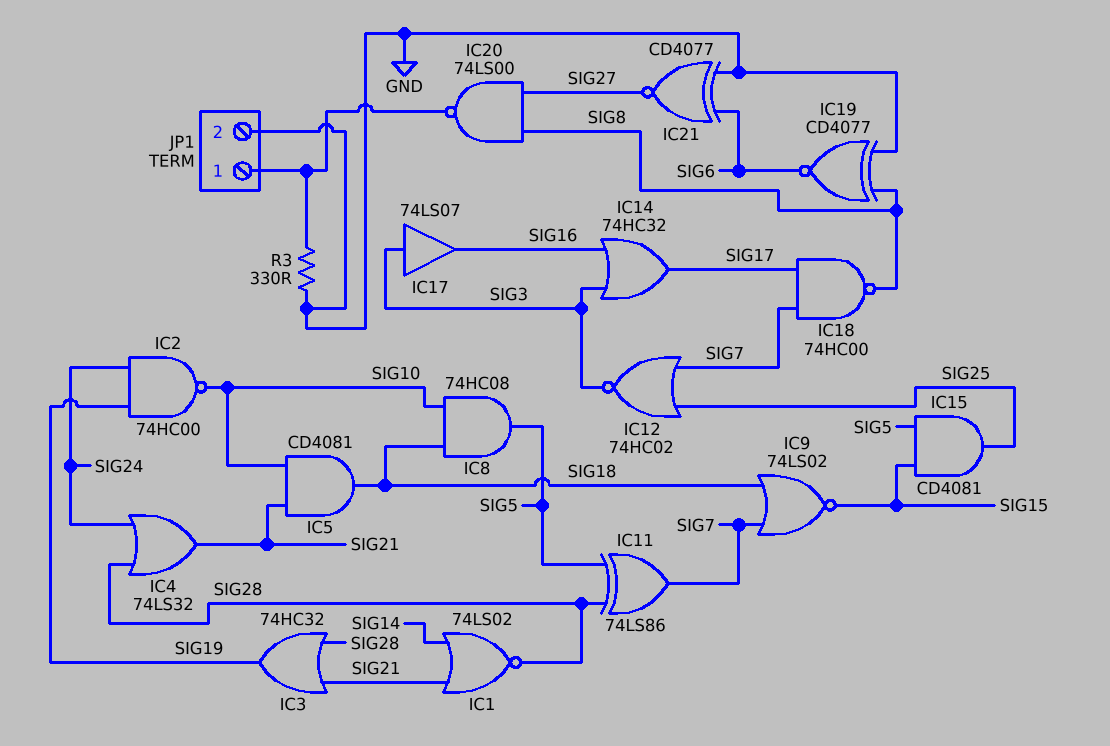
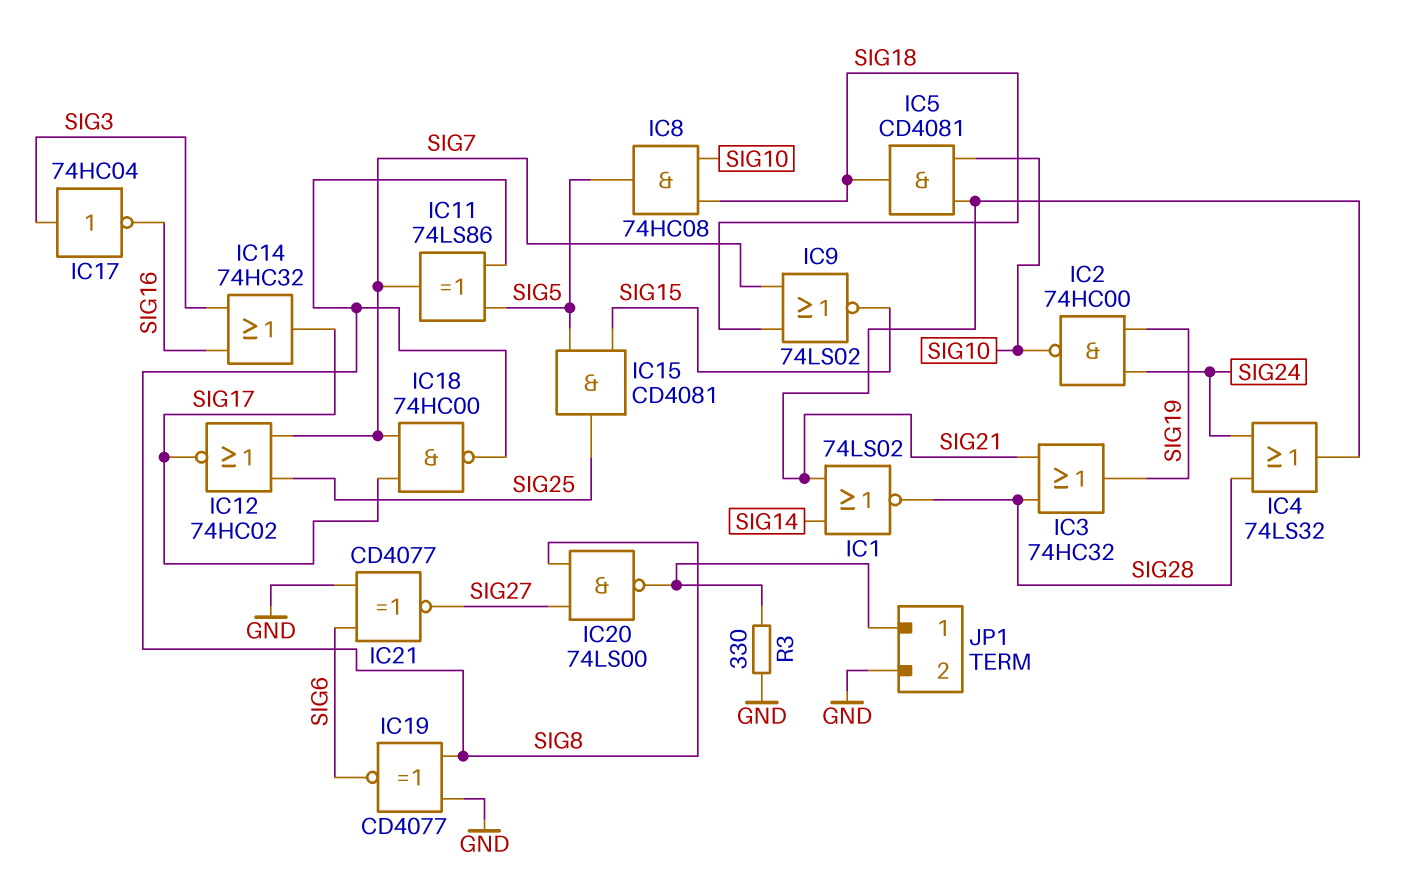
IC11: XOR 74LS86 (in SIG5, in SIG28, out SIG7) -> XOR 74LS86 (in SIG5, in SIG8, out SIG7)
IC12: NOR 74HC02 (in SIG7, in SIG25, out SIG3) -> NOR 74HC02 (in SIG7, in SIG25, out SIG17)
IC17: buffer 74LS07 (in SIG3, out SIG16) -> NOT 74HC04 (in SIG3, out SIG16)

